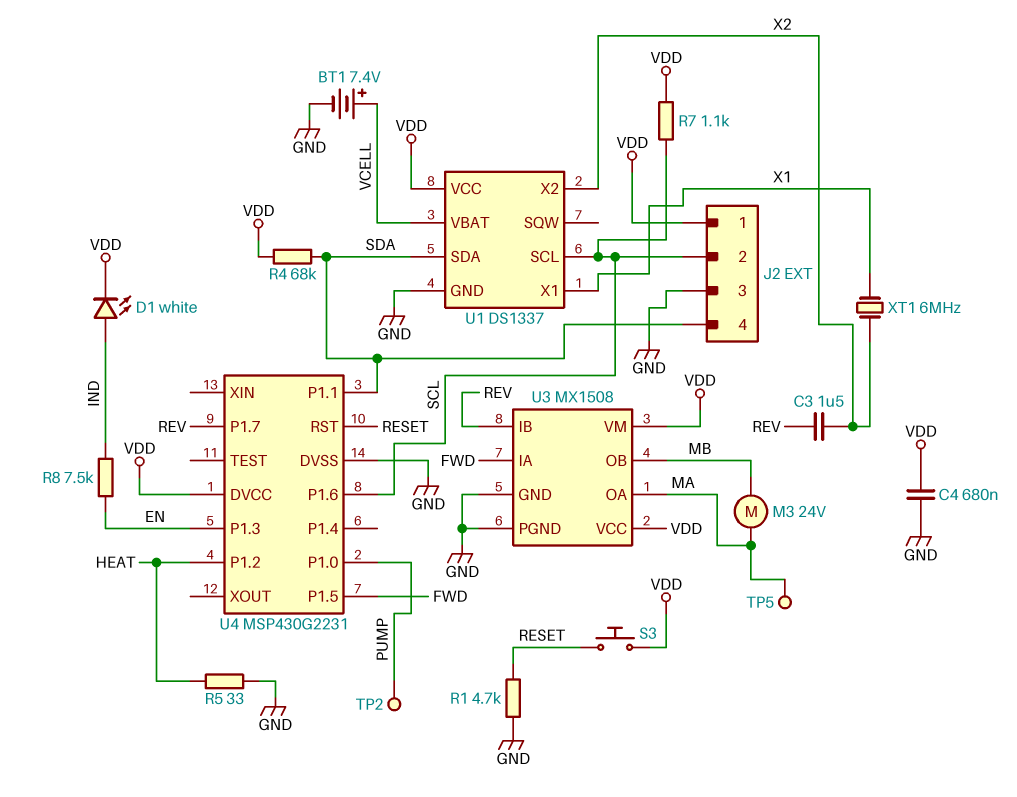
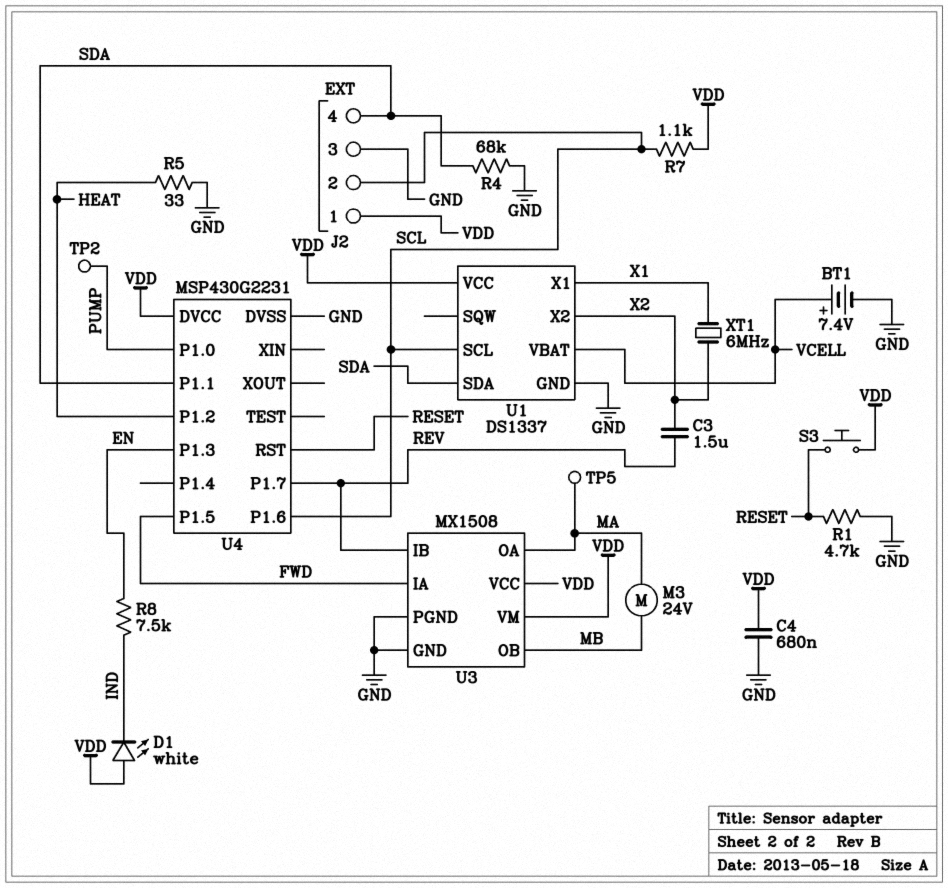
D1: LED white (A IND, K VDD) -> LED white (A VDD, K IND)
R4: 68k (SDA, VDD) -> 68k (GND, SDA)

